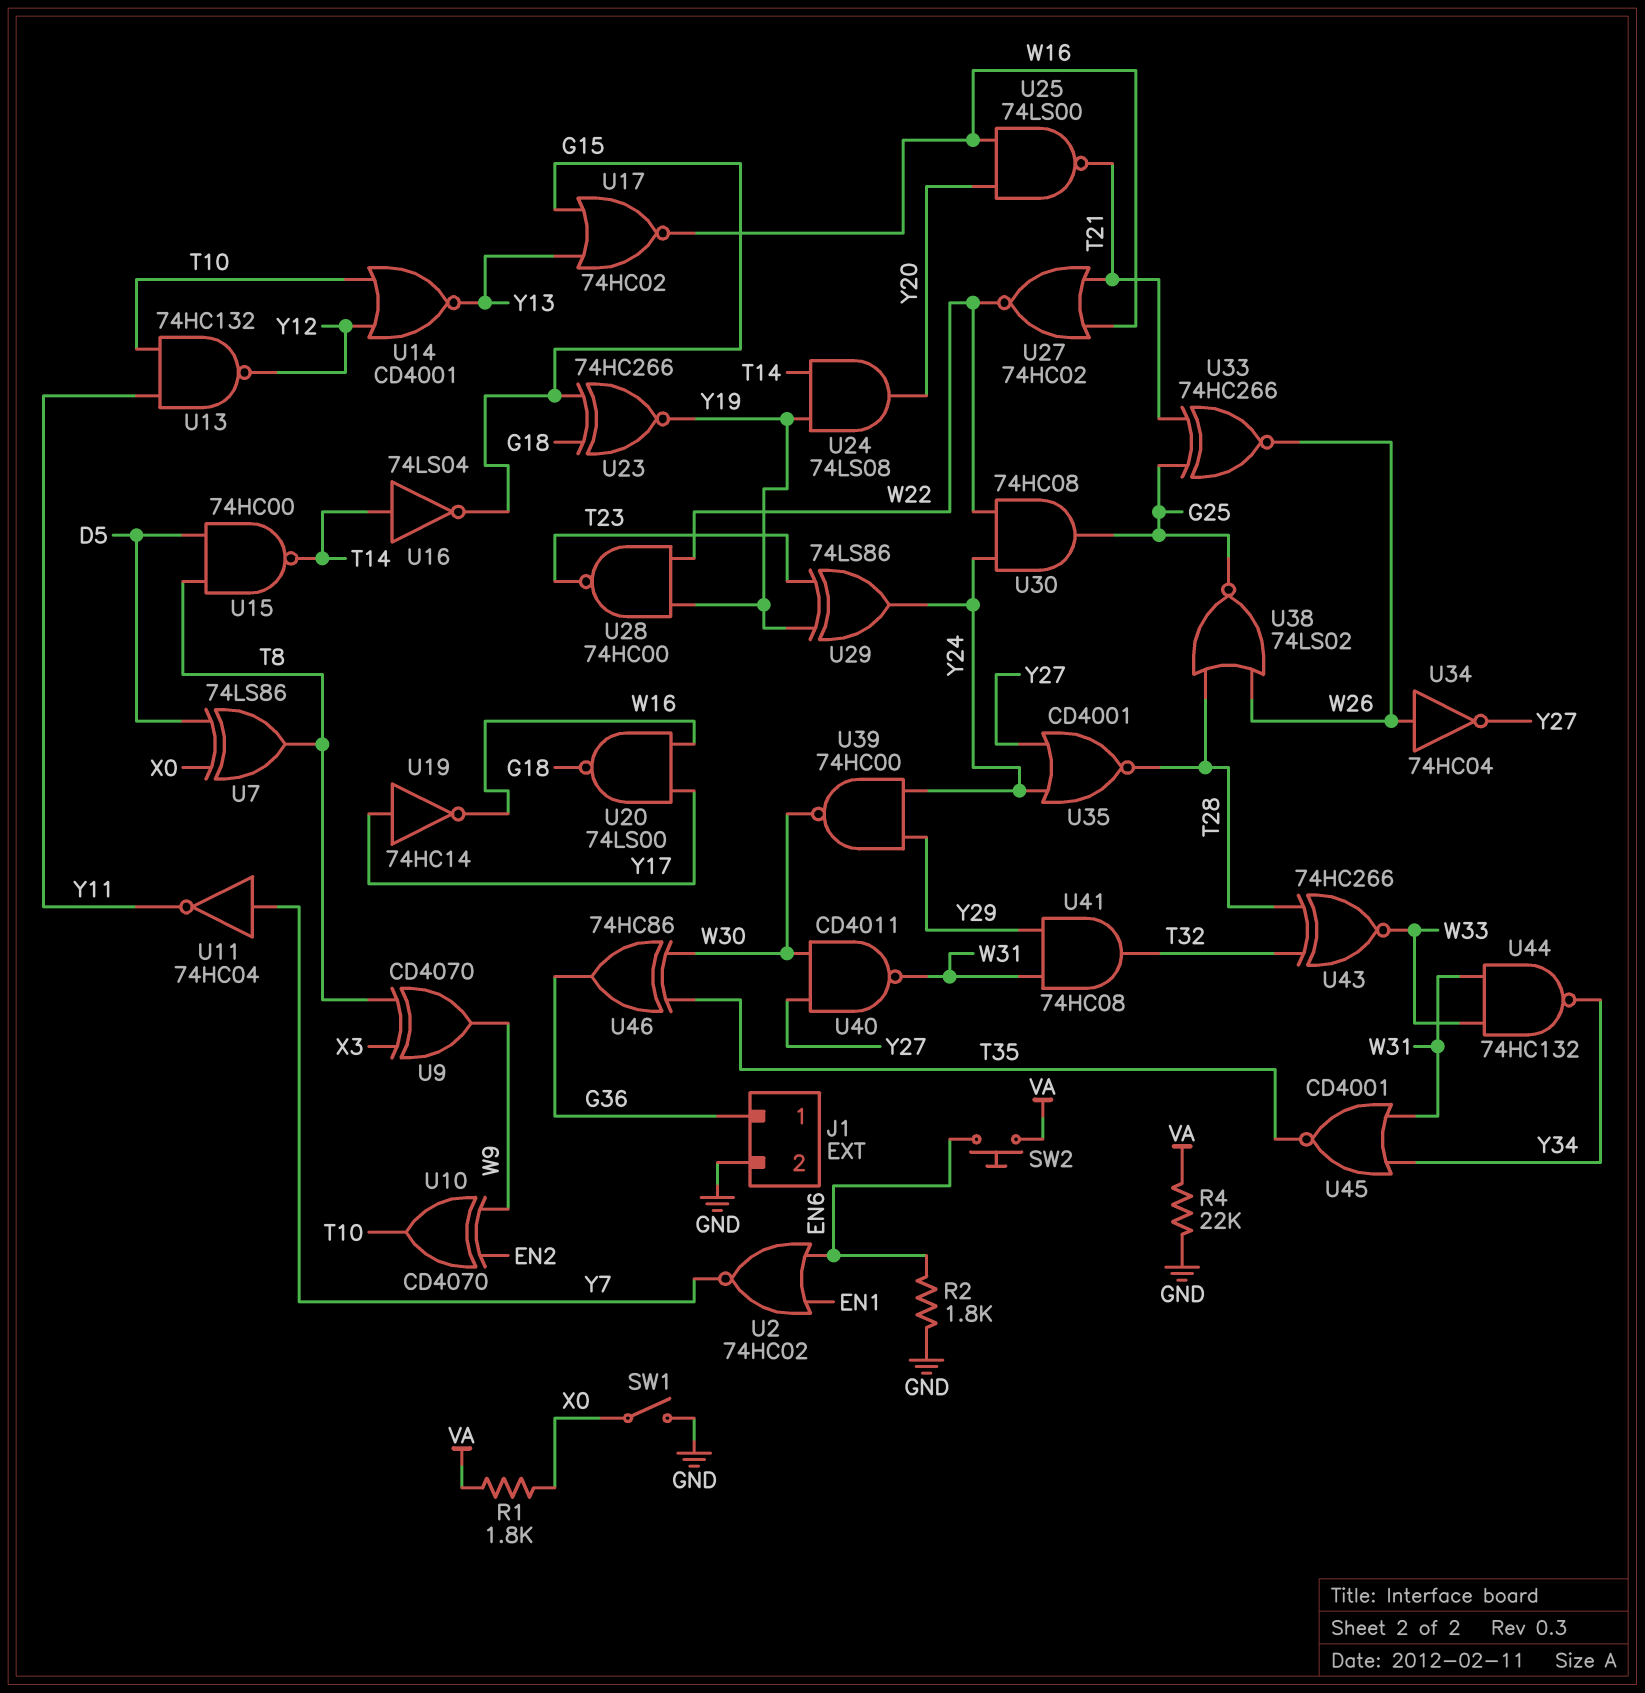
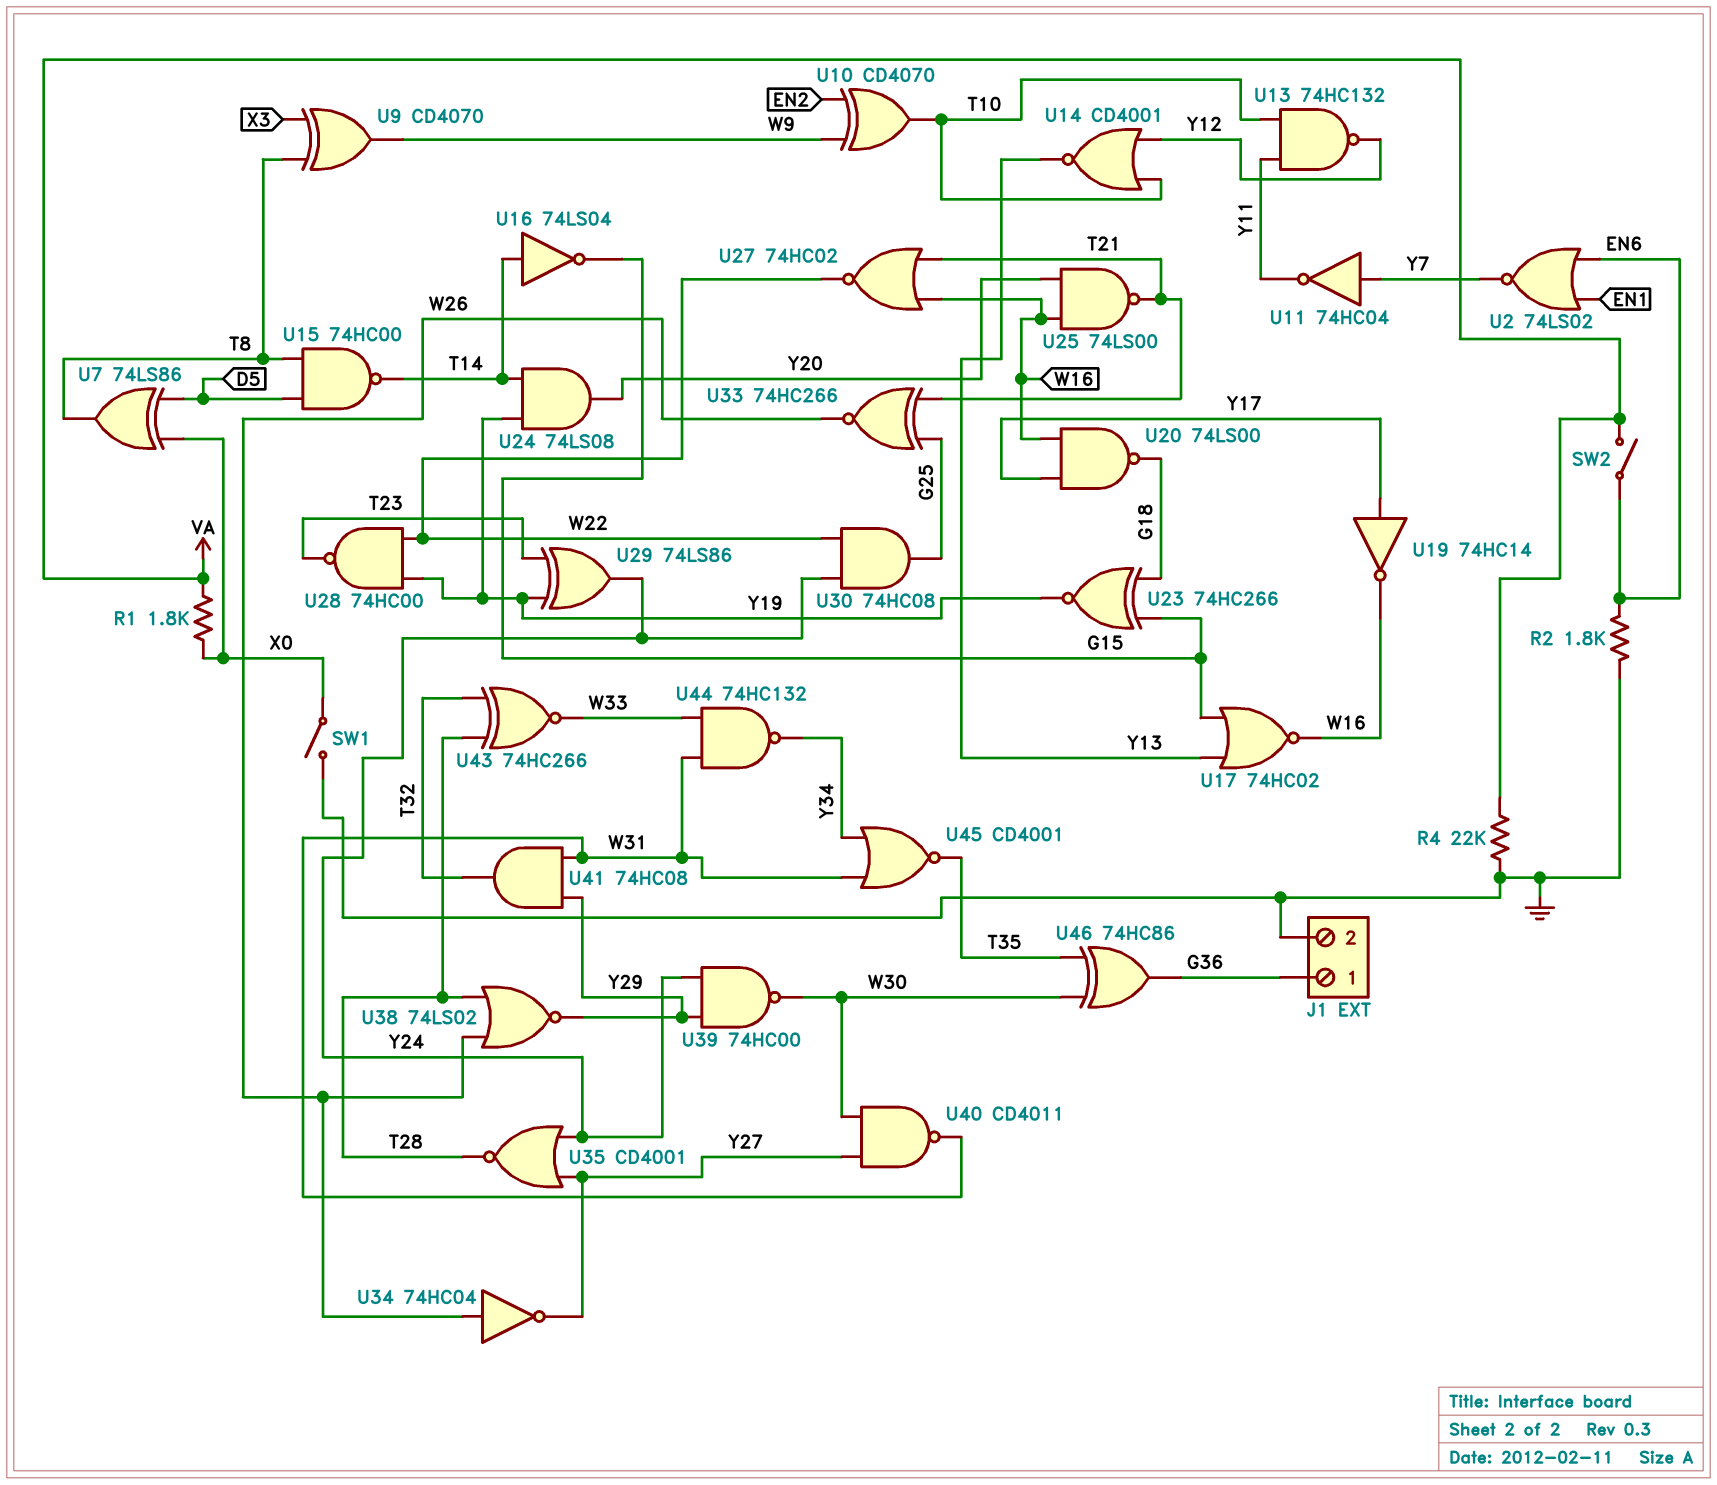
SW2: button (EN6, VA) -> switch (EN6, VA)
U2: NOR 74HC02 (in EN1, in EN6, out Y7) -> NOR 74LS02 (in EN1, in EN6, out Y7)
U38: NOR 74LS02 (in T28, in W26, out G25) -> NOR 74LS02 (in T28, in W26, out Y29)

